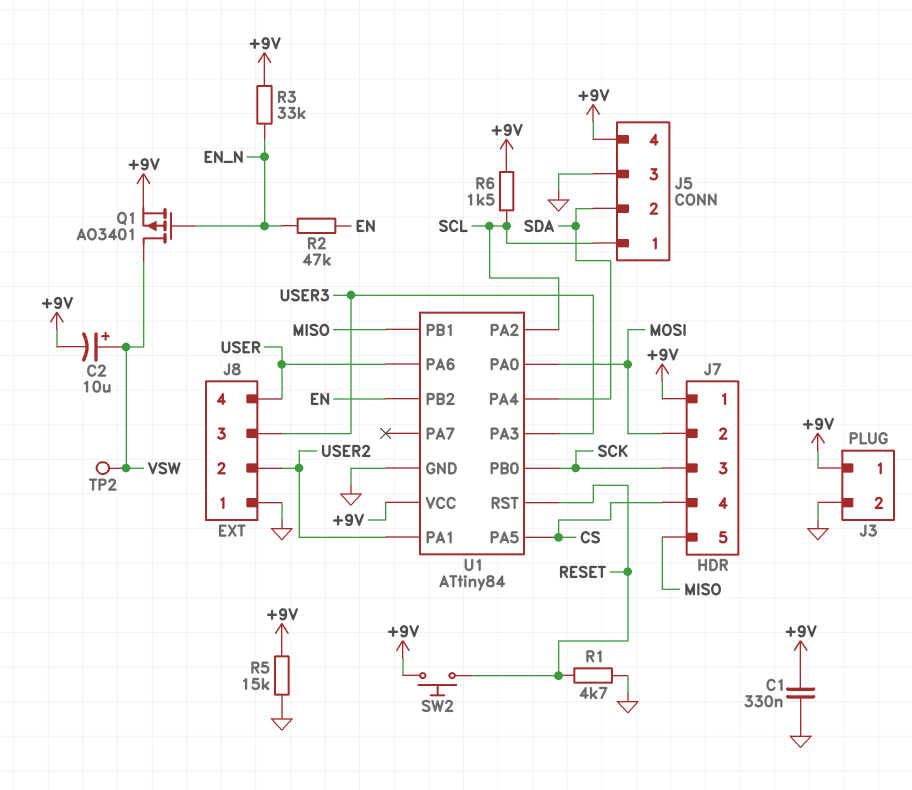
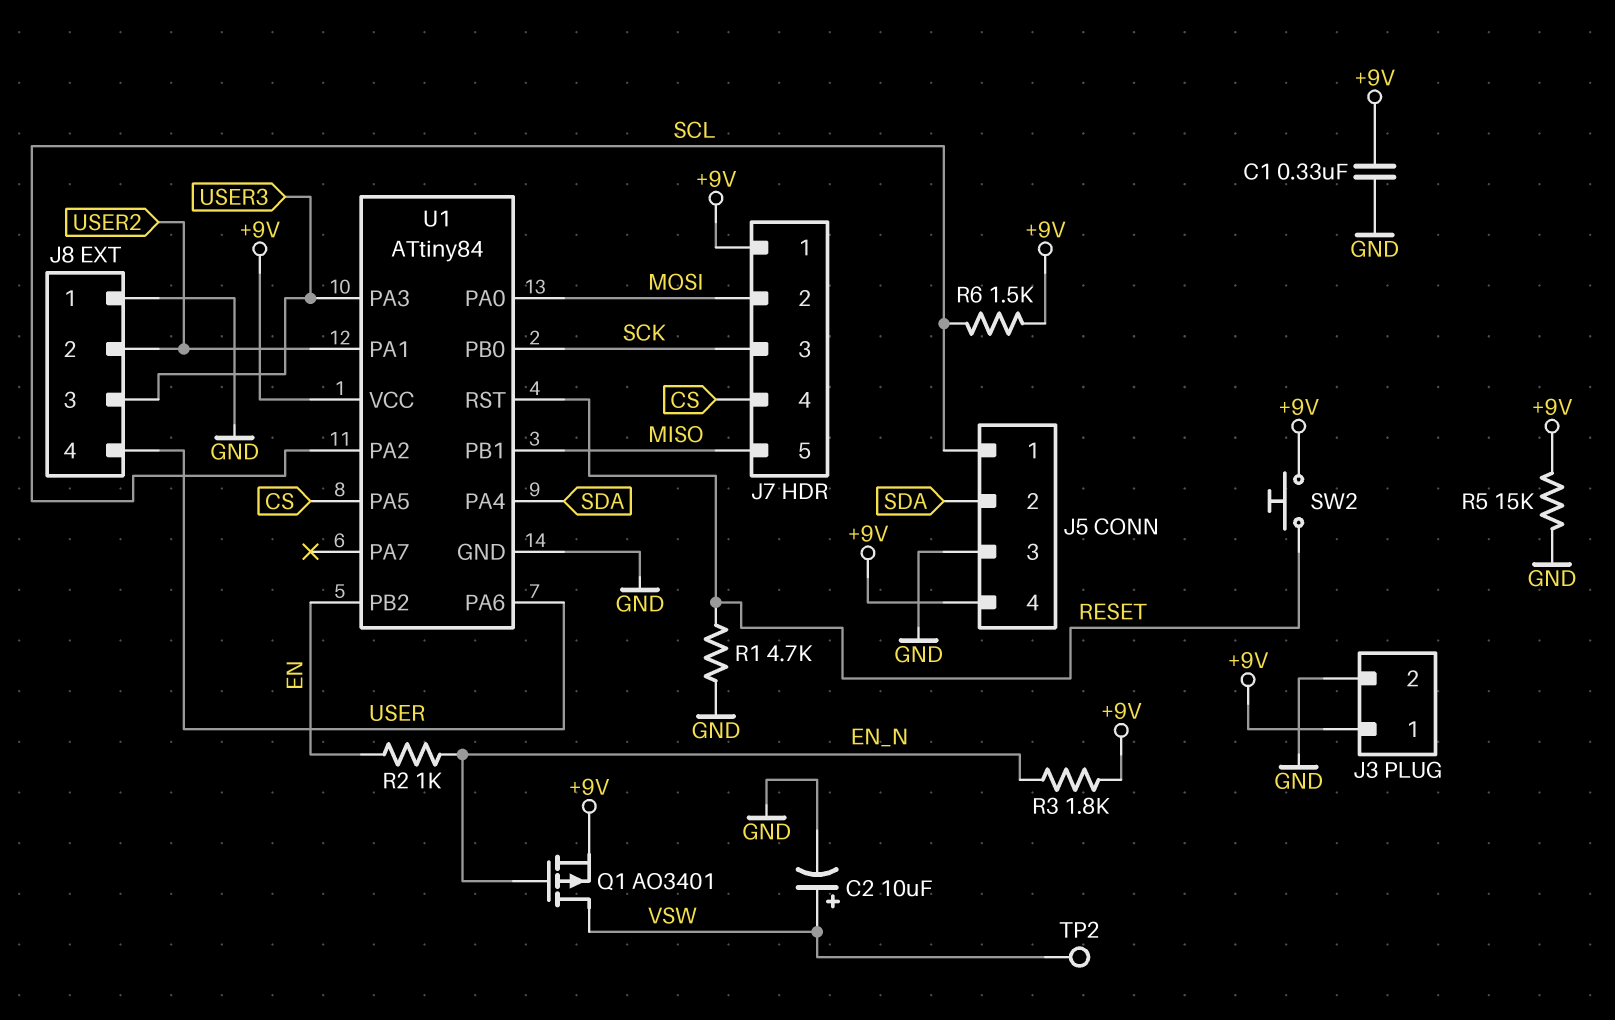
C2: 10uF (plus VSW, minus +9V) -> 10uF (plus VSW, minus GND)
R2: 47k (EN, EN_N) -> 1k (EN, EN_N)
R3: 33k (+9V, EN_N) -> 1.8k (+9V, EN_N)

